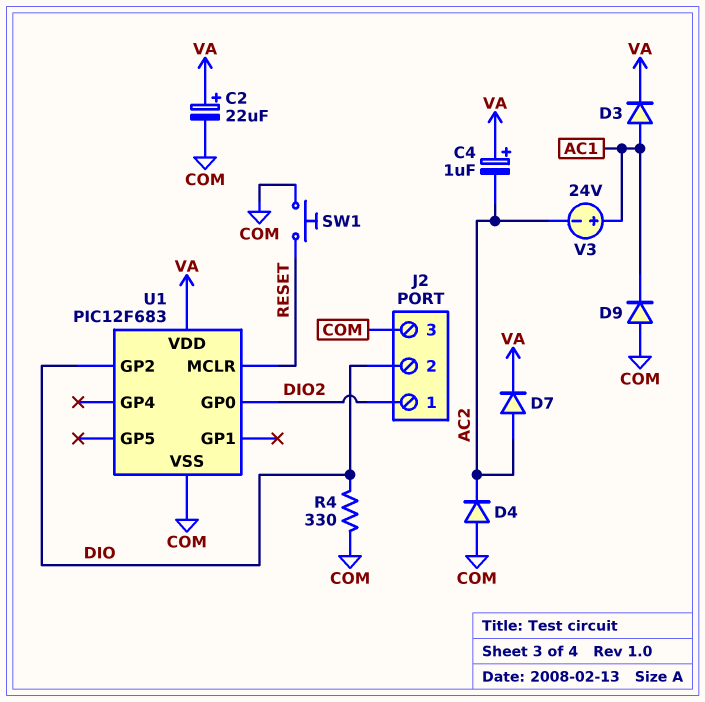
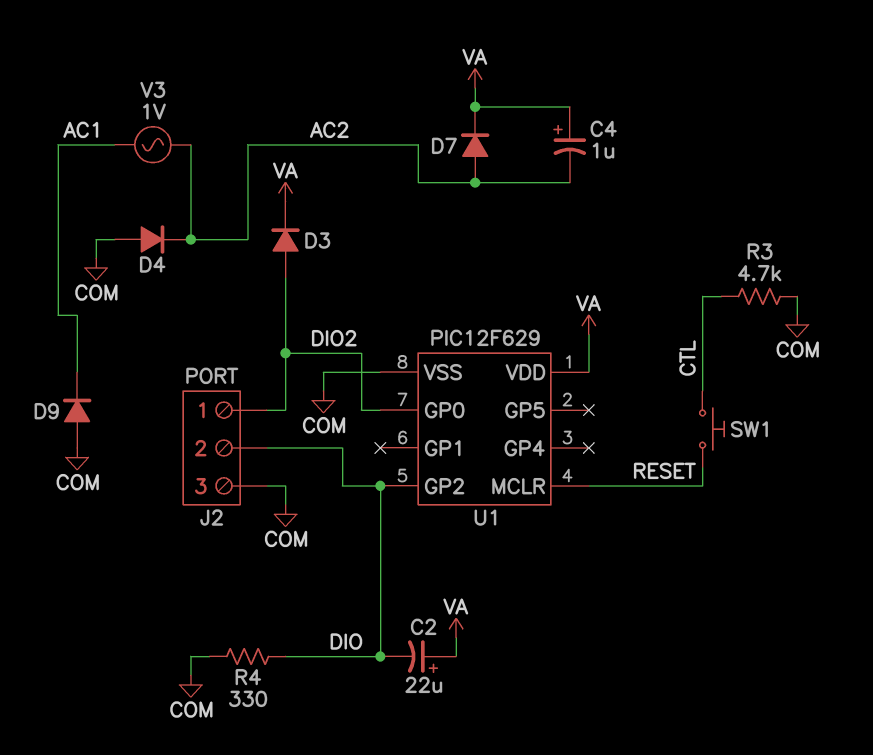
C2: 22uF (plus VA, minus COM) -> 22uF (plus VA, minus DIO)
D3: diode (A AC1, K VA) -> diode (A DIO2, K VA)
R3: none -> 4.7k (COM, CTL)
SW1: button (COM, RESET) -> button (CTL, RESET)
U1: PIC12F683 -> PIC12F629
V3: 24V (plus AC1, minus AC2) -> AC 1V (AC1, AC2)

